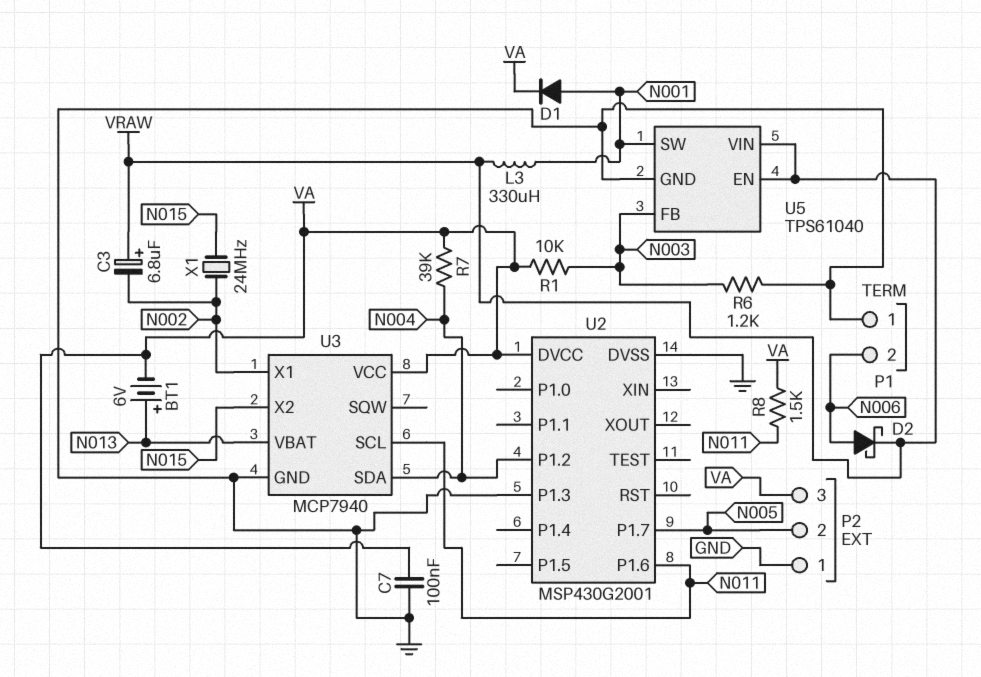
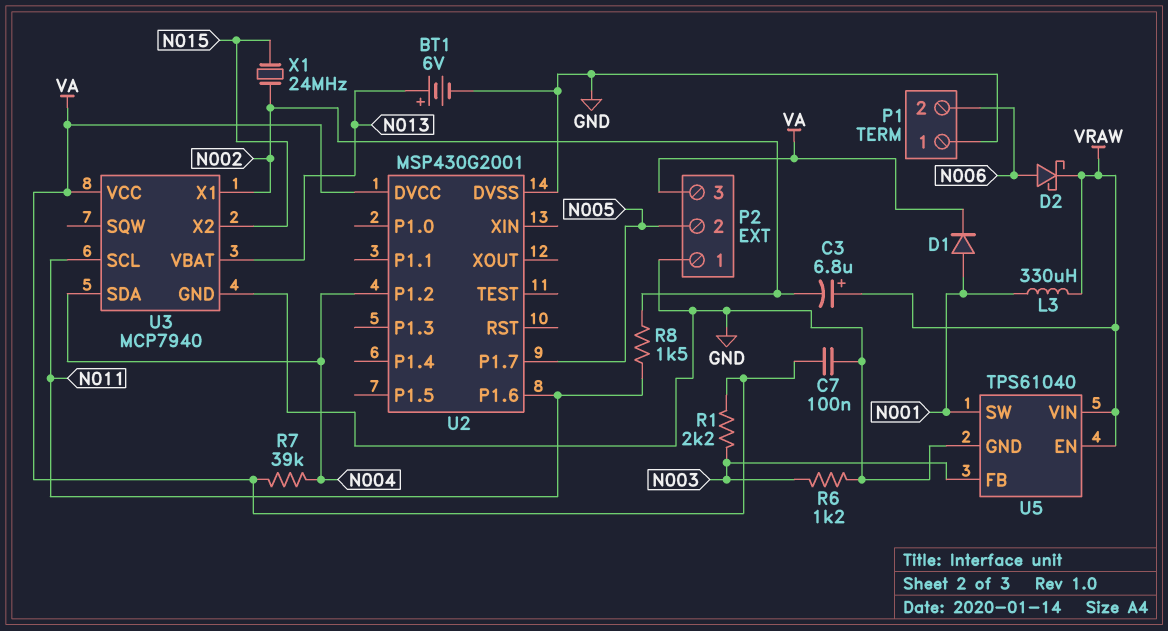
BT1: 6V (plus N013, minus VA) -> 6V (plus N013, minus GND)
R1: 10k (N003, VA) -> 2.2k (N003, VA)
R8: 1.5k (N011, VA) -> 1.5k (N002, N011)
U2 pin P1.3: GND -> none

